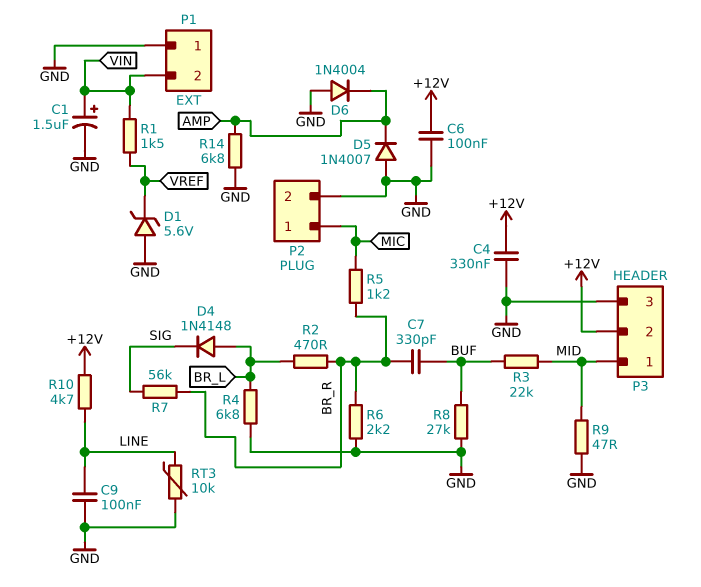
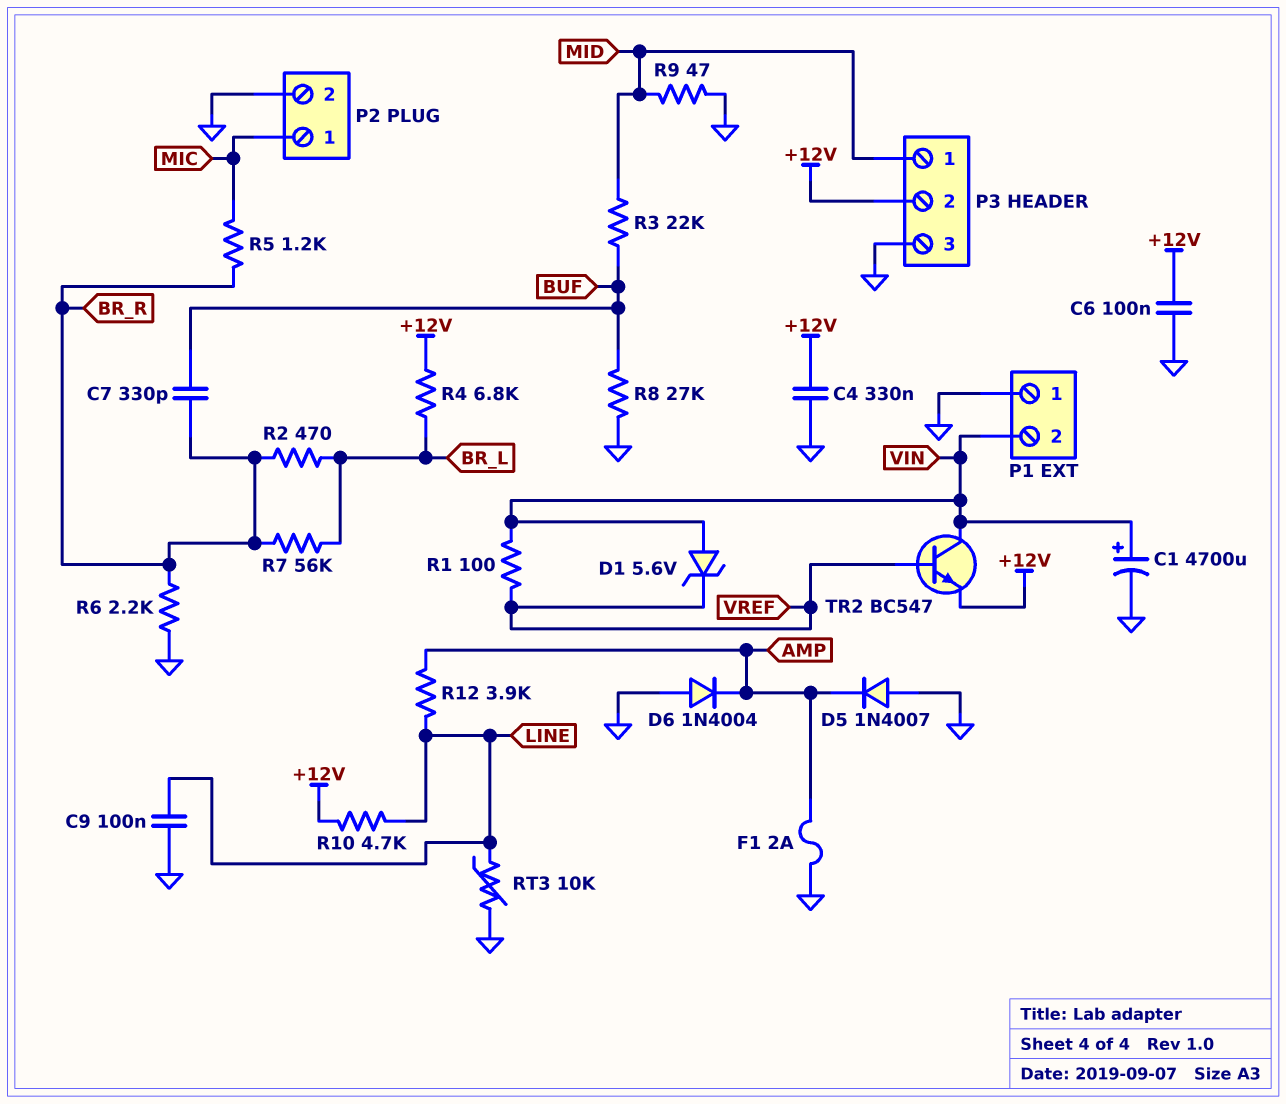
C1: 1.5uF (plus VIN, minus GND) -> 4700uF (plus VIN, minus GND)
D1: zener 5.6V (A GND, K VREF) -> zener 5.6V (A VIN, K VREF)
D4: diode 1N4148 (A BR_L, K SIG) -> none
F1: none -> 2A (AMP, GND)
R1: 1.5k (VIN, VREF) -> 100 (VIN, VREF)
R4: 6.8k (BR_L, GND) -> 6.8k (+12V, BR_L)
R7: 56k (BR_R, SIG) -> 56k (BR_L, BR_R)
R12: none -> 3.9k (AMP, LINE)
R14: 6.8k (AMP, GND) -> none
TR2: none -> NPN BC547 (B VREF, C VIN, E +12V)

